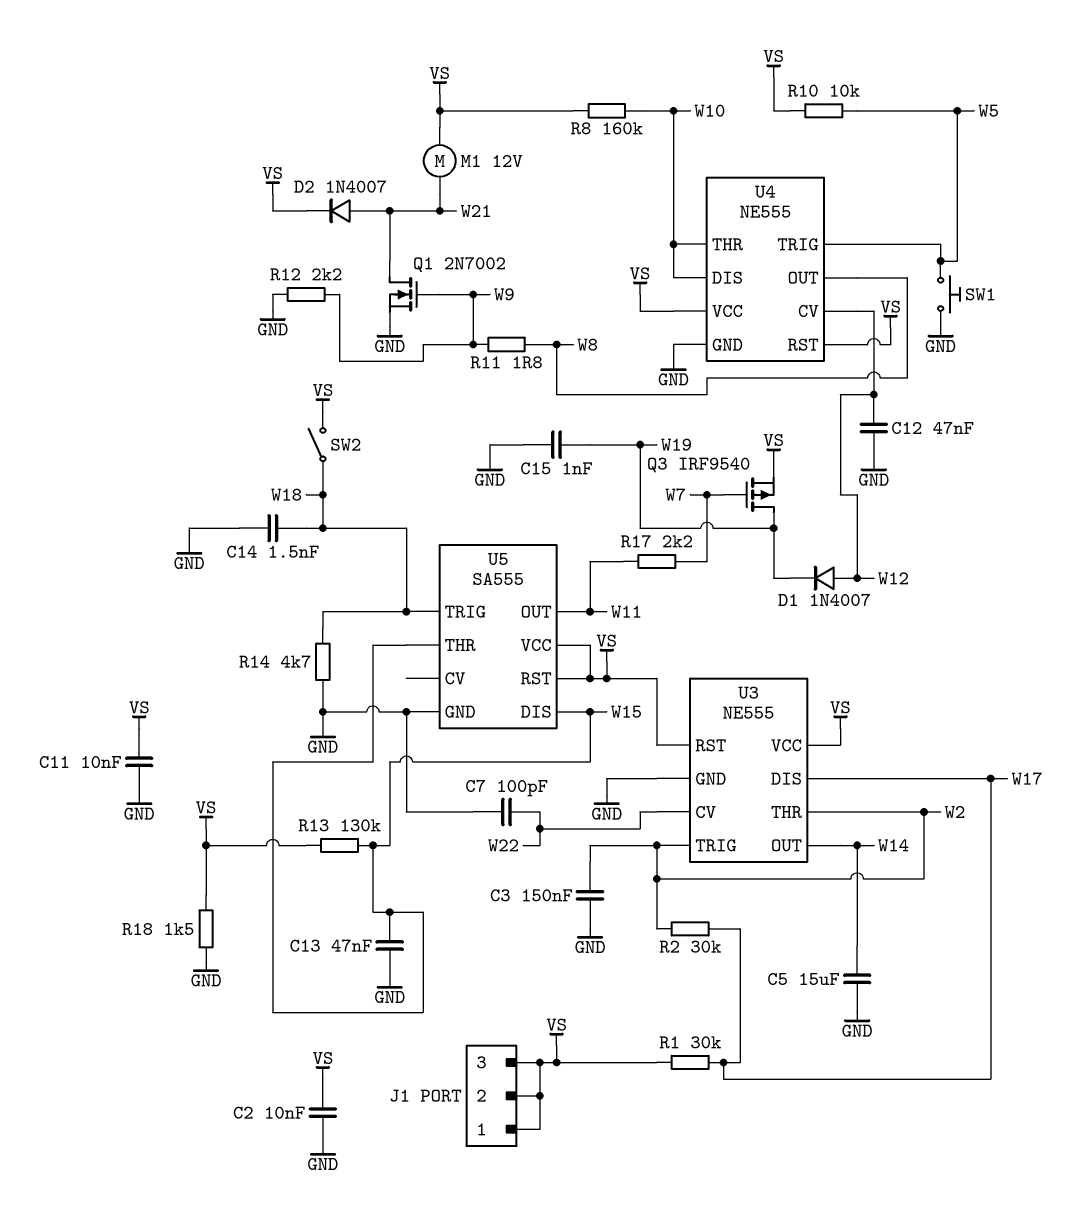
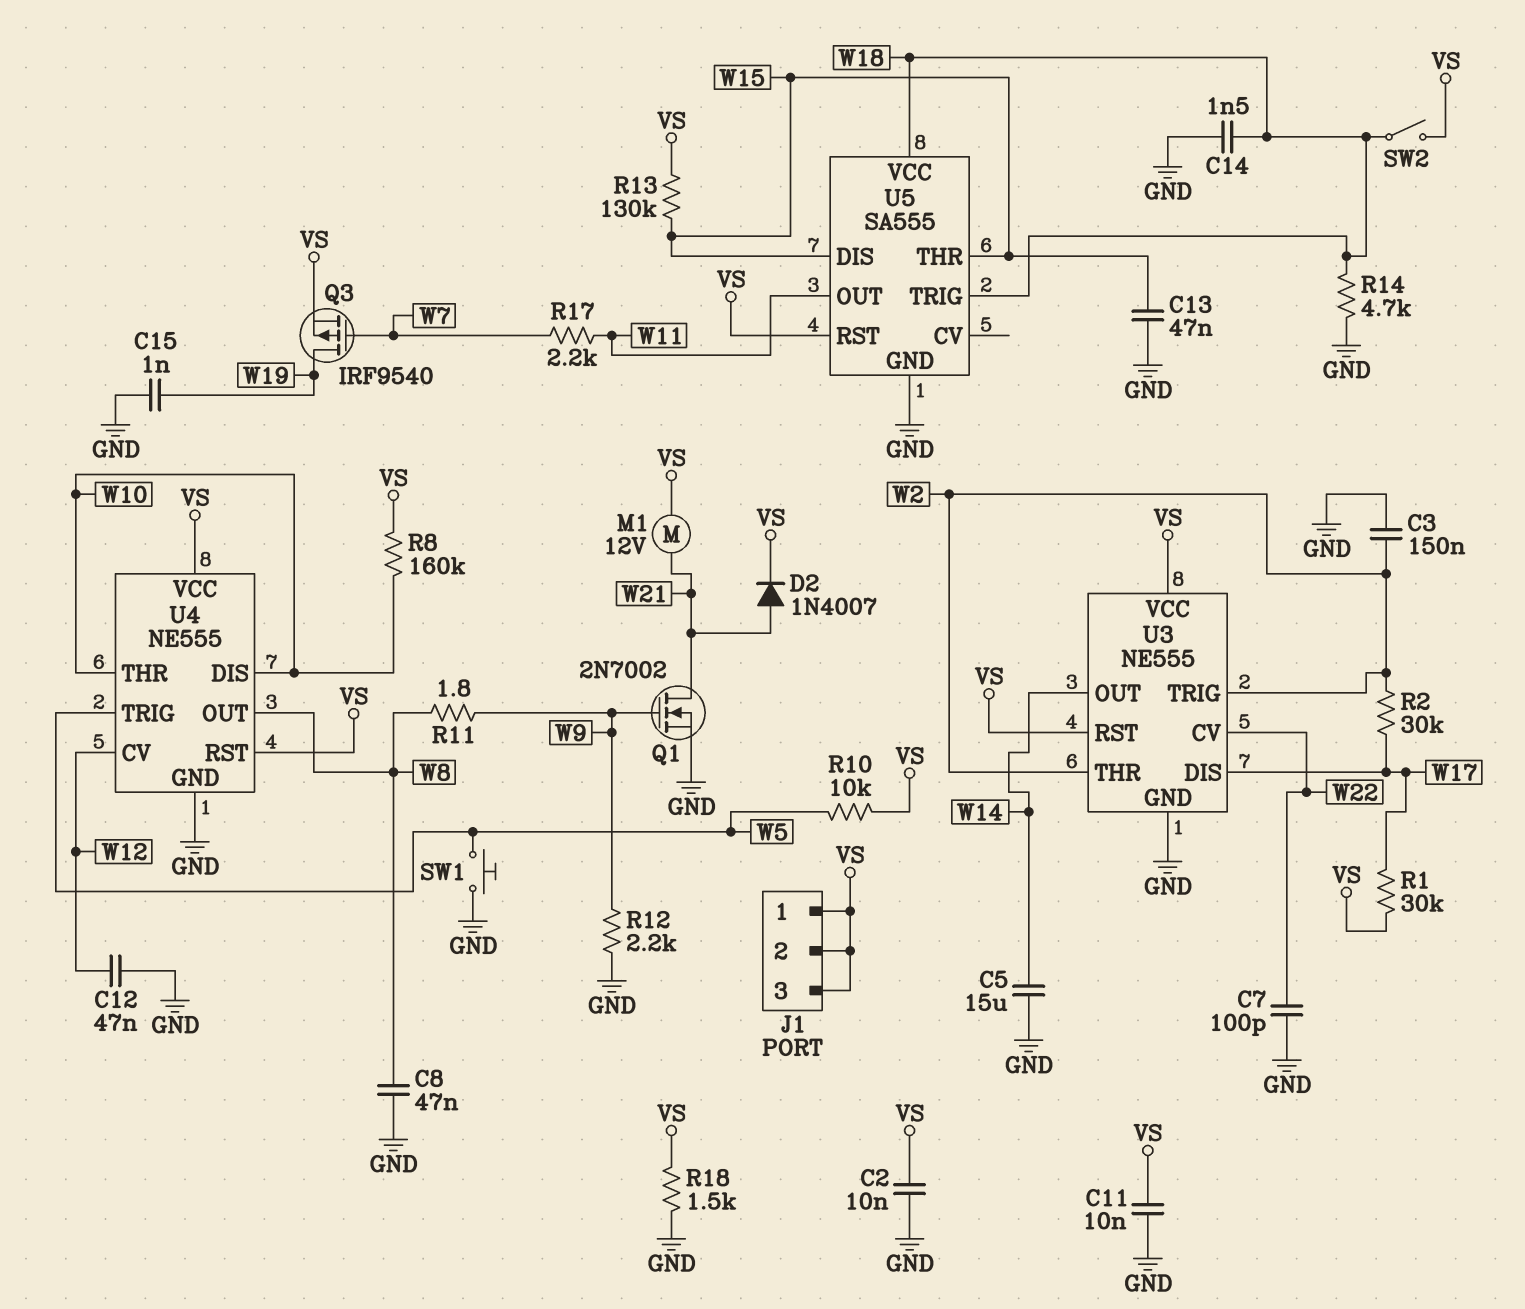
C8: none -> 47nF (GND, W8)
D1: diode 1N4007 (A W12, K W19) -> none
U5 pin VCC: VS -> W18

